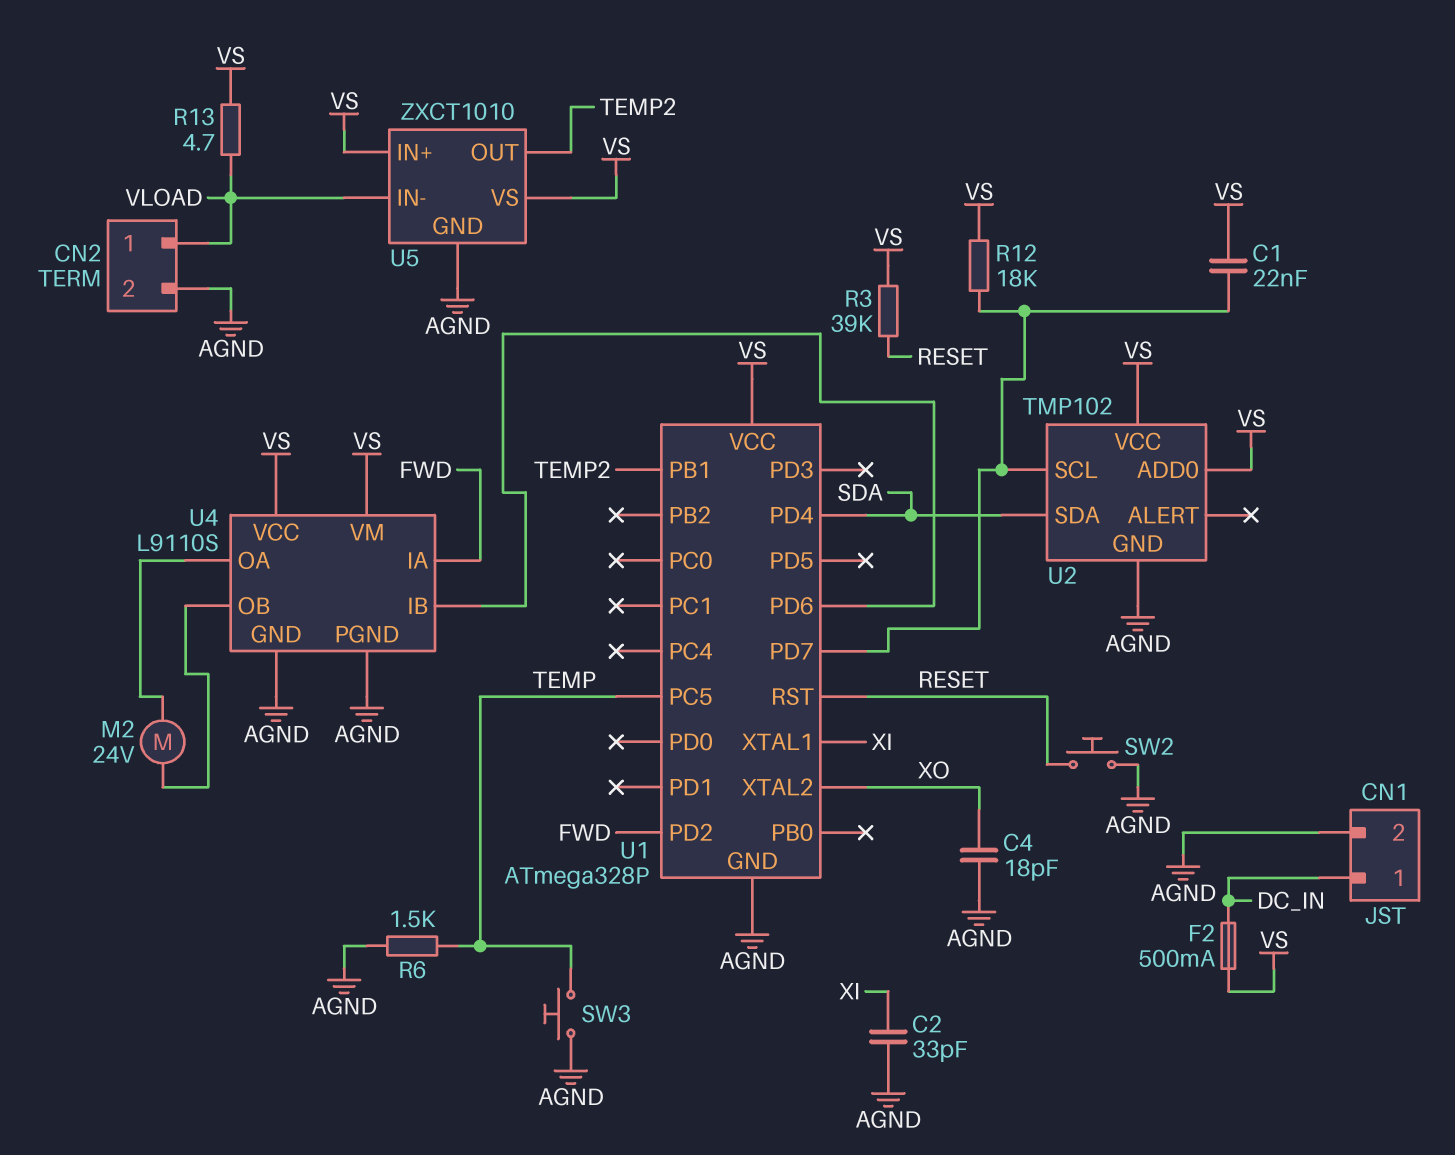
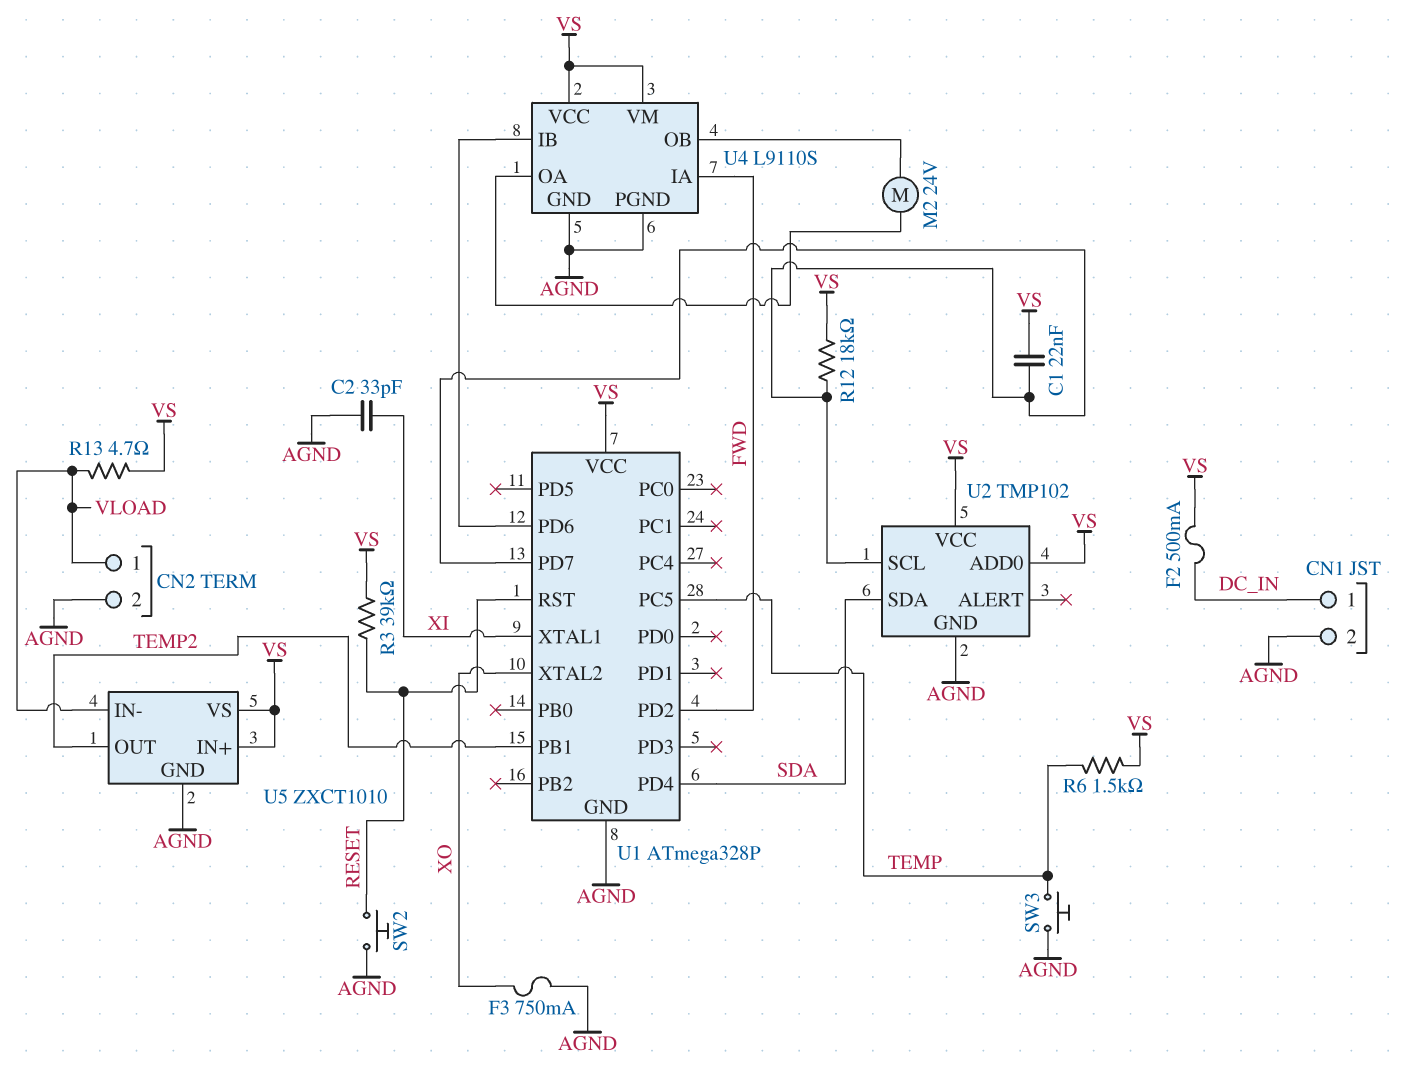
C4: 18pF (AGND, XO) -> none
F3: none -> 750mA (AGND, XO)
R6: 1.5k (AGND, TEMP) -> 1.5k (TEMP, VS)

